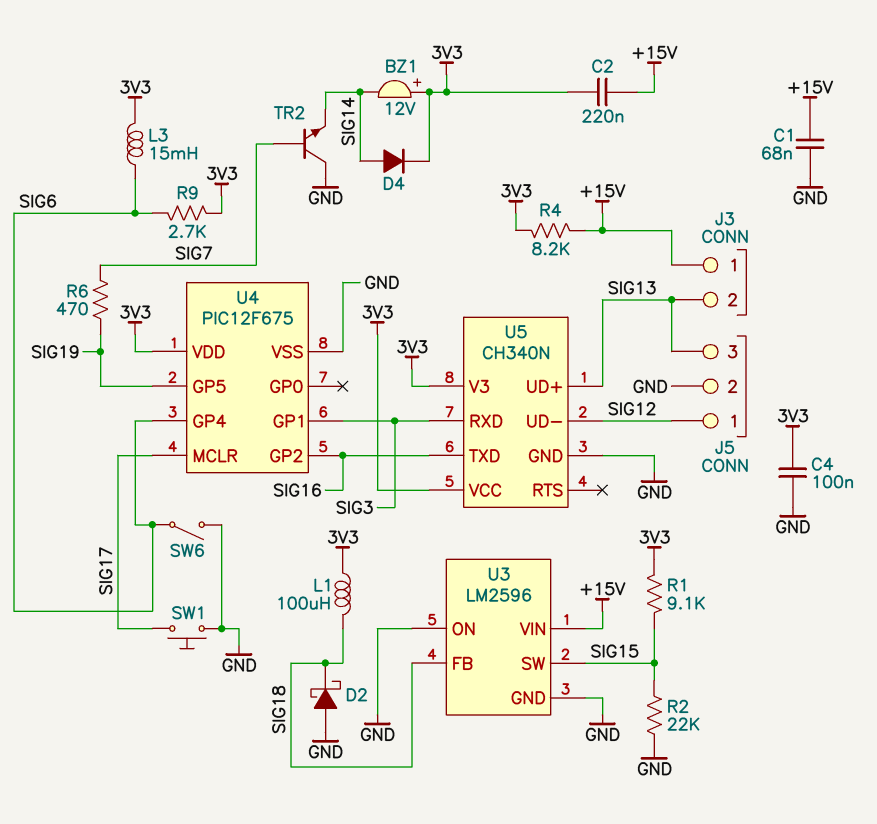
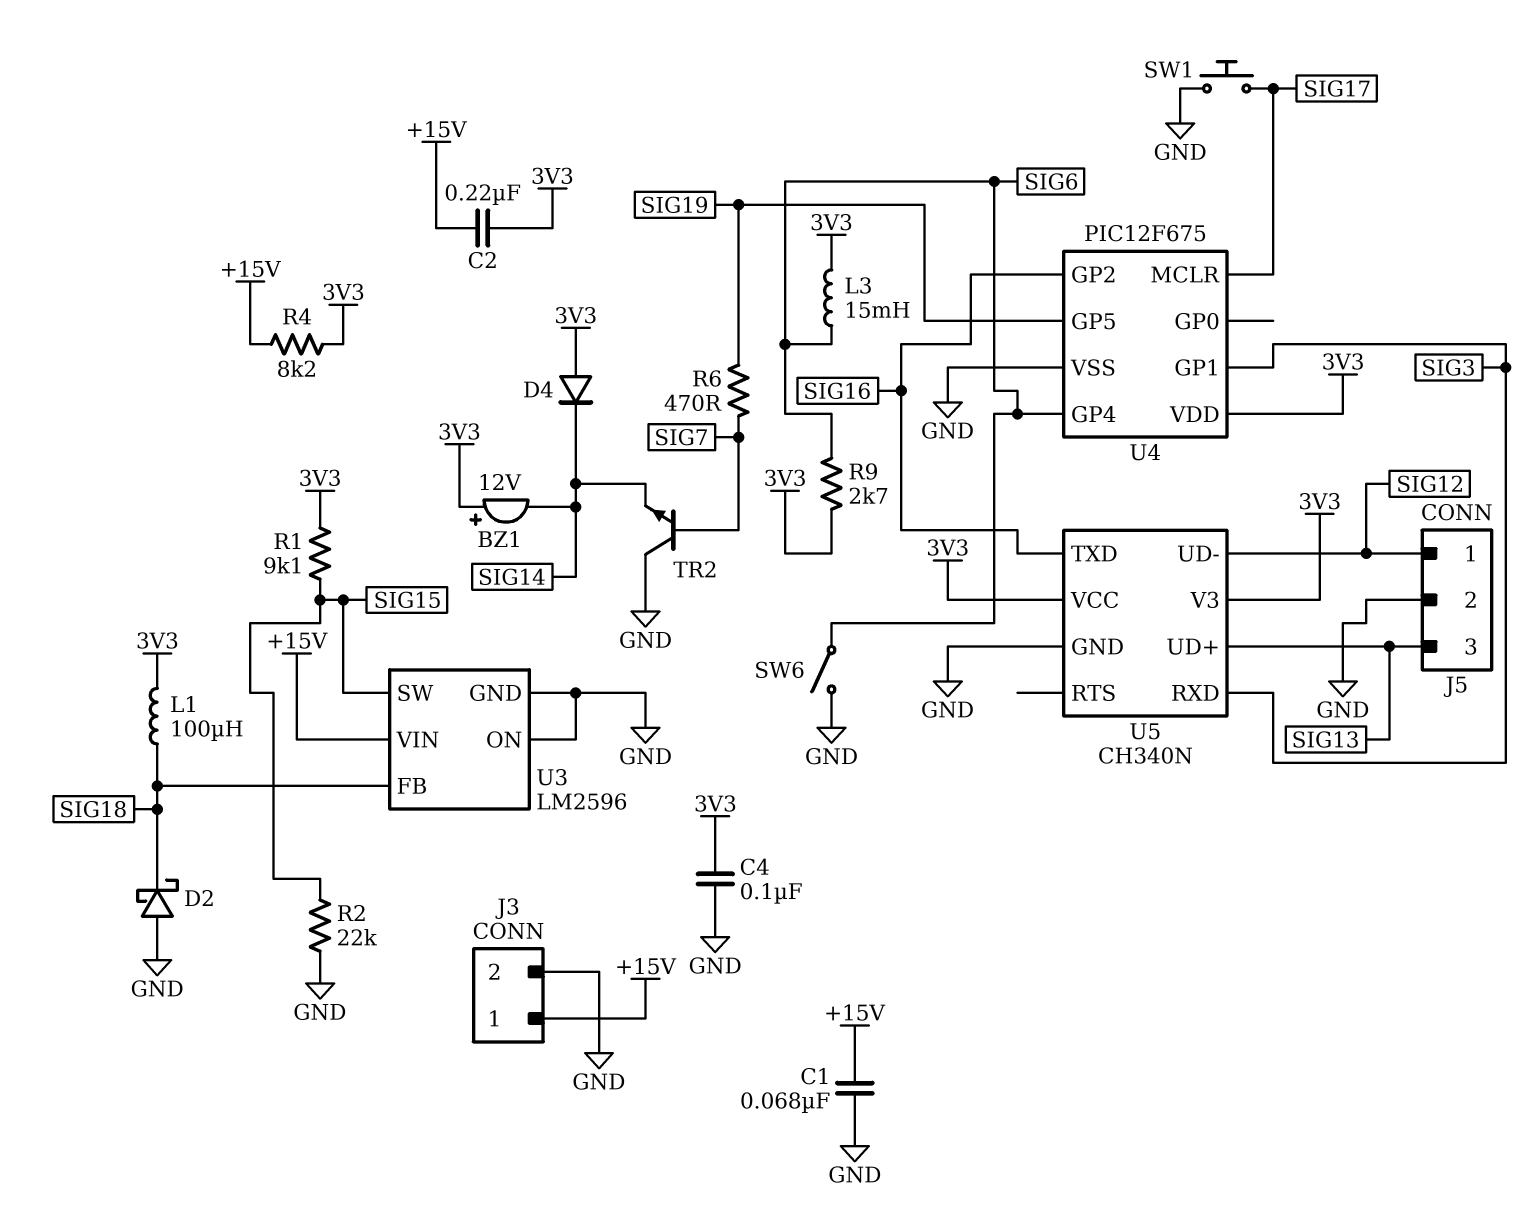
D4: diode (A SIG14, K 3V3) -> diode (A 3V3, K SIG14)
J3 pin 2: SIG13 -> GND

